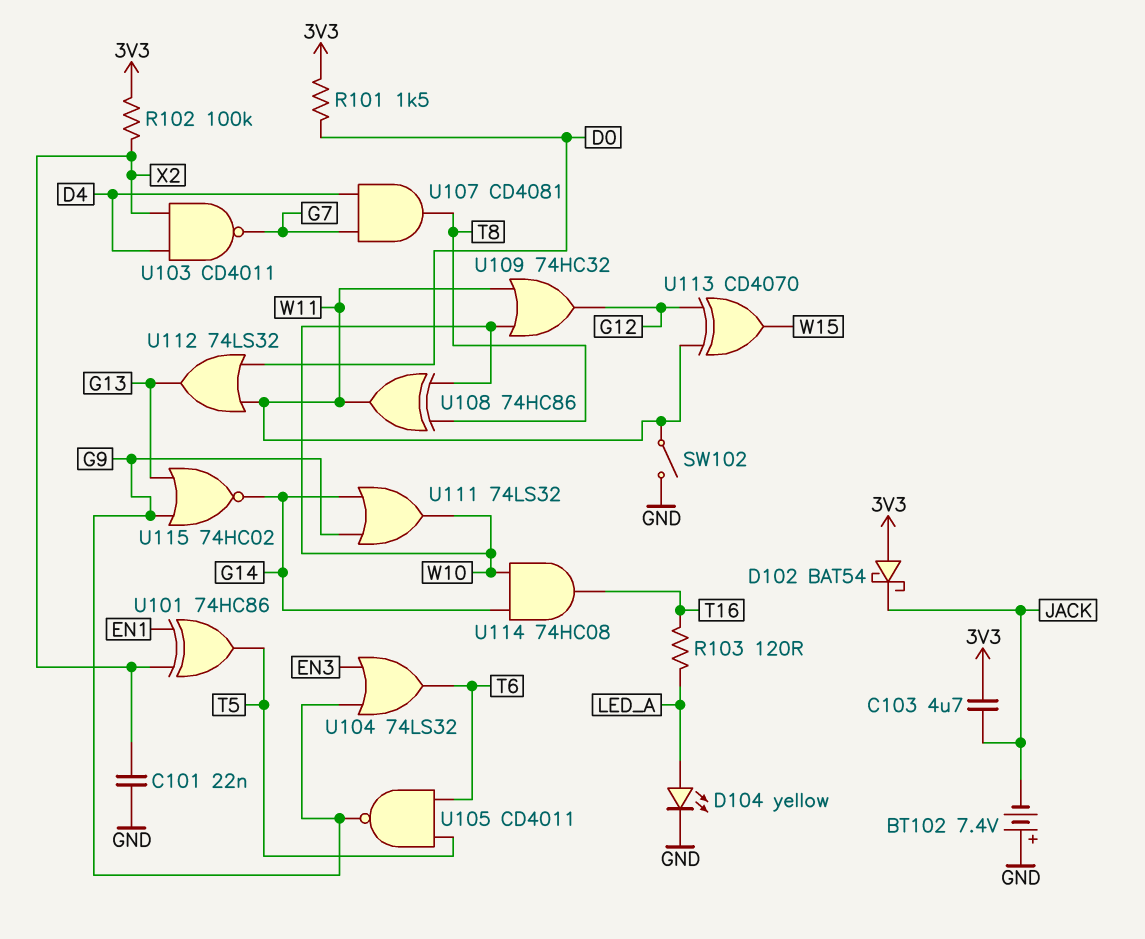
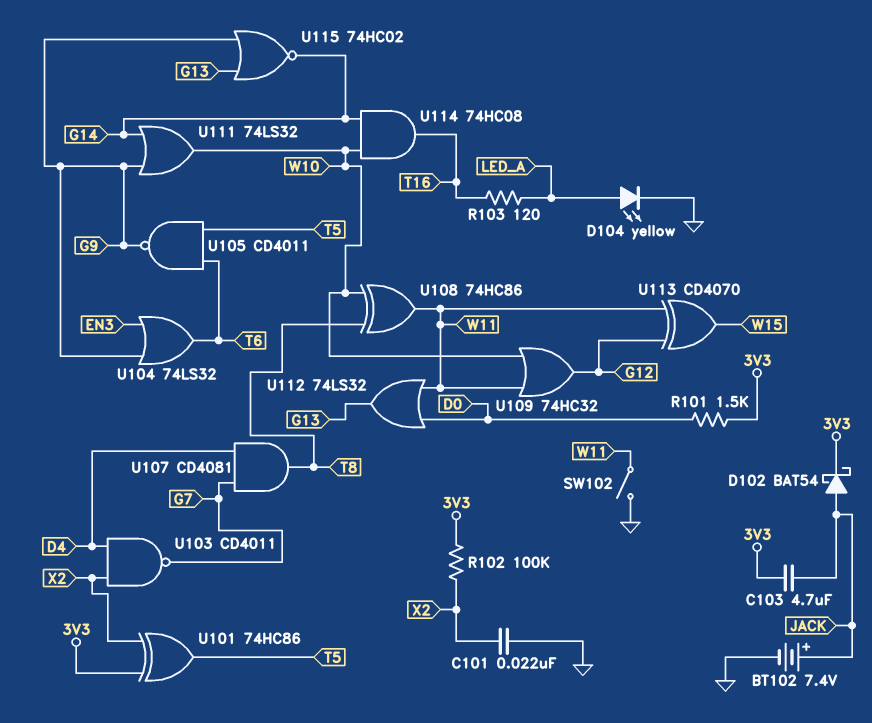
BT102: 7.4V (plus GND, minus JACK) -> 7.4V (plus JACK, minus GND)
D102: schottky BAT54 (A 3V3, K JACK) -> schottky BAT54 (A JACK, K 3V3)
U101: XOR 74HC86 (in EN1, in X2, out T5) -> XOR 74HC86 (in 3V3, in X2, out T5)

